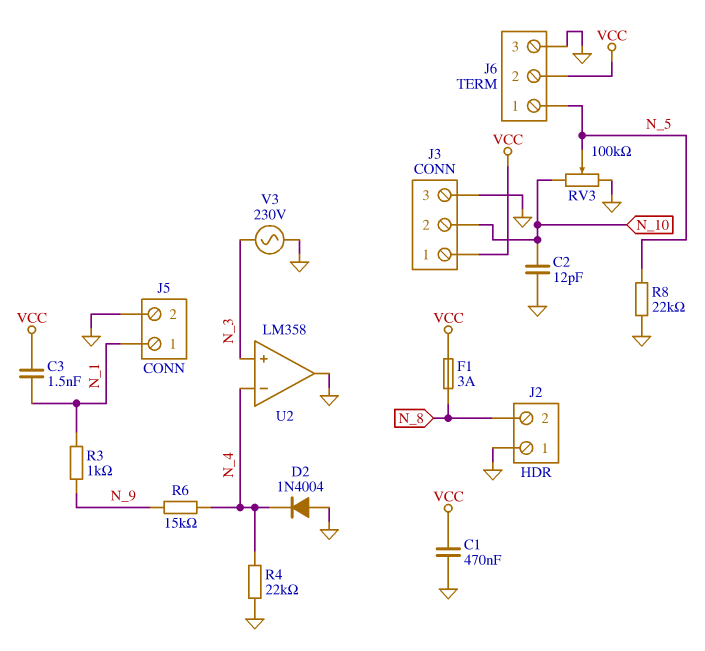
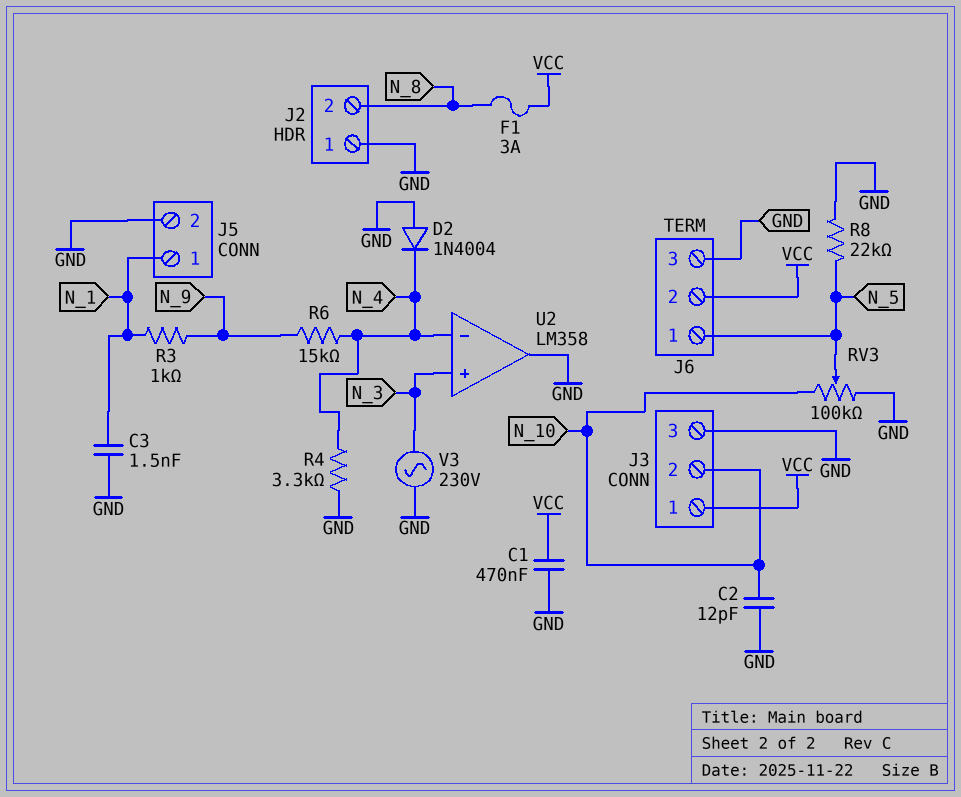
C3: 1.5nF (N_1, VCC) -> 1.5nF (GND, N_1)
R4: 22k (GND, N_4) -> 3.3k (GND, N_4)

